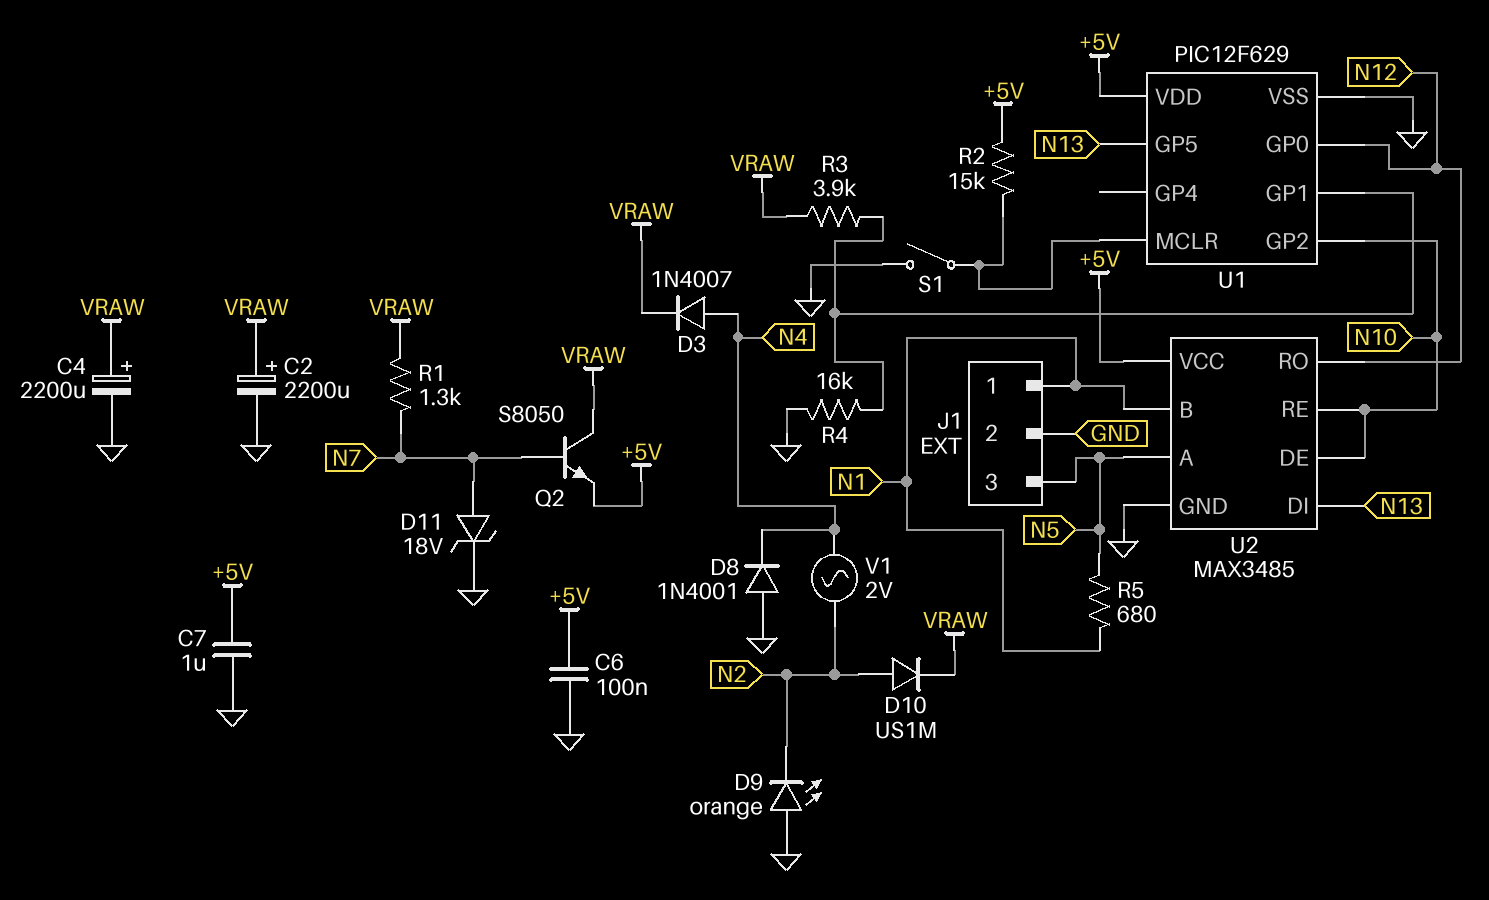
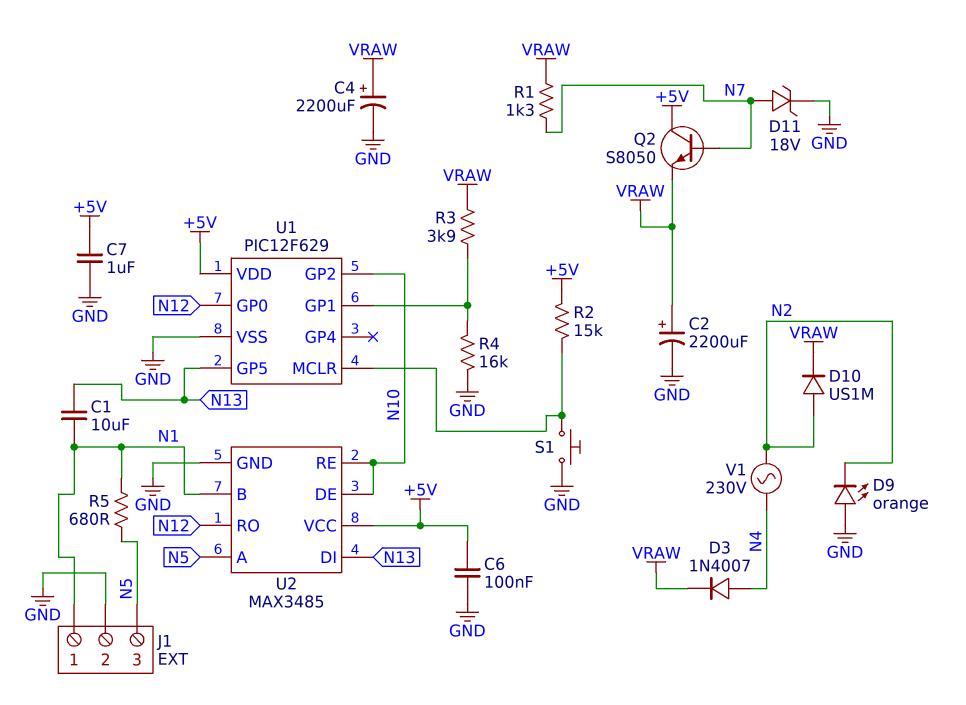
C1: none -> 10uF (N1, N13)
D8: diode 1N4001 (A GND, K N4) -> none
Q2: NPN S8050 (B N7, C VRAW, E +5V) -> NPN S8050 (B N7, C +5V, E VRAW)
S1: switch (GND, U1/MCLR) -> button (GND, U1/MCLR)
V1: AC 2V (N2, N4) -> AC 230V (N2, N4)

